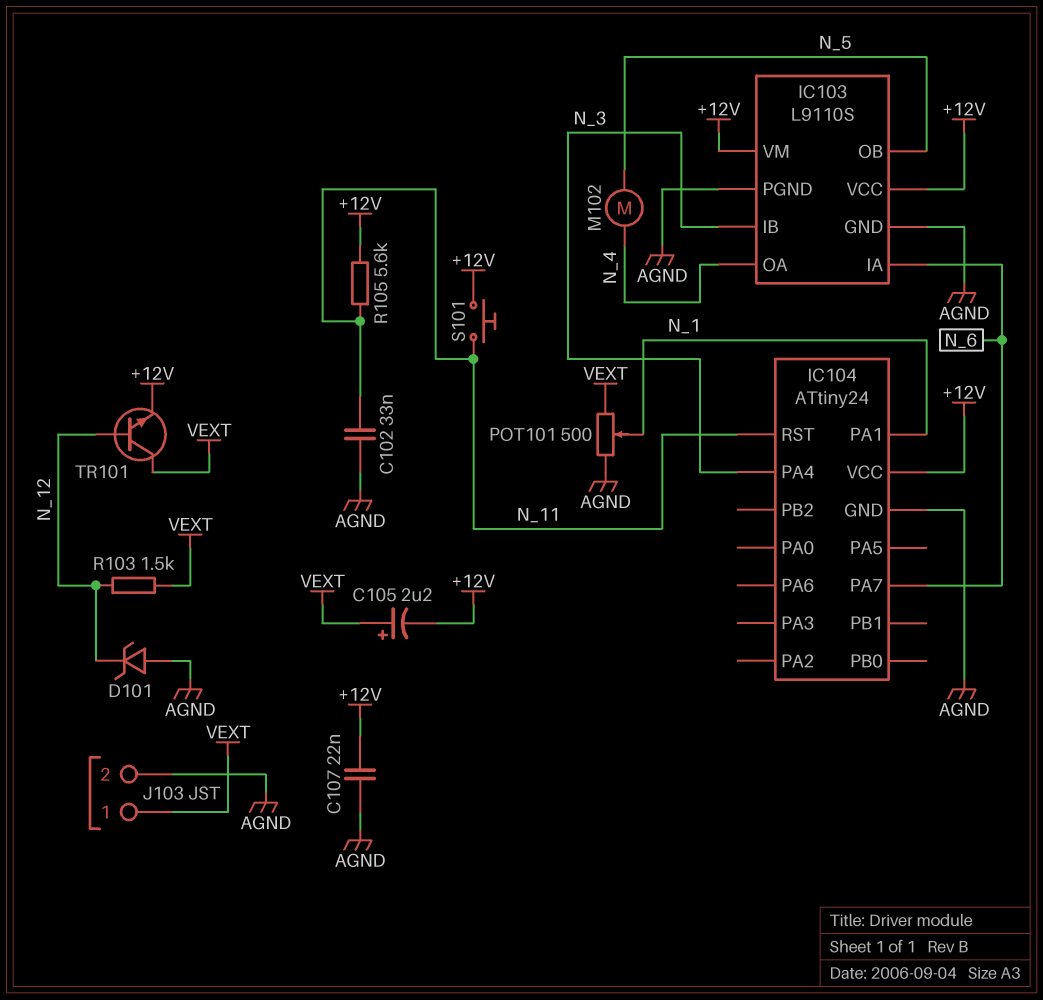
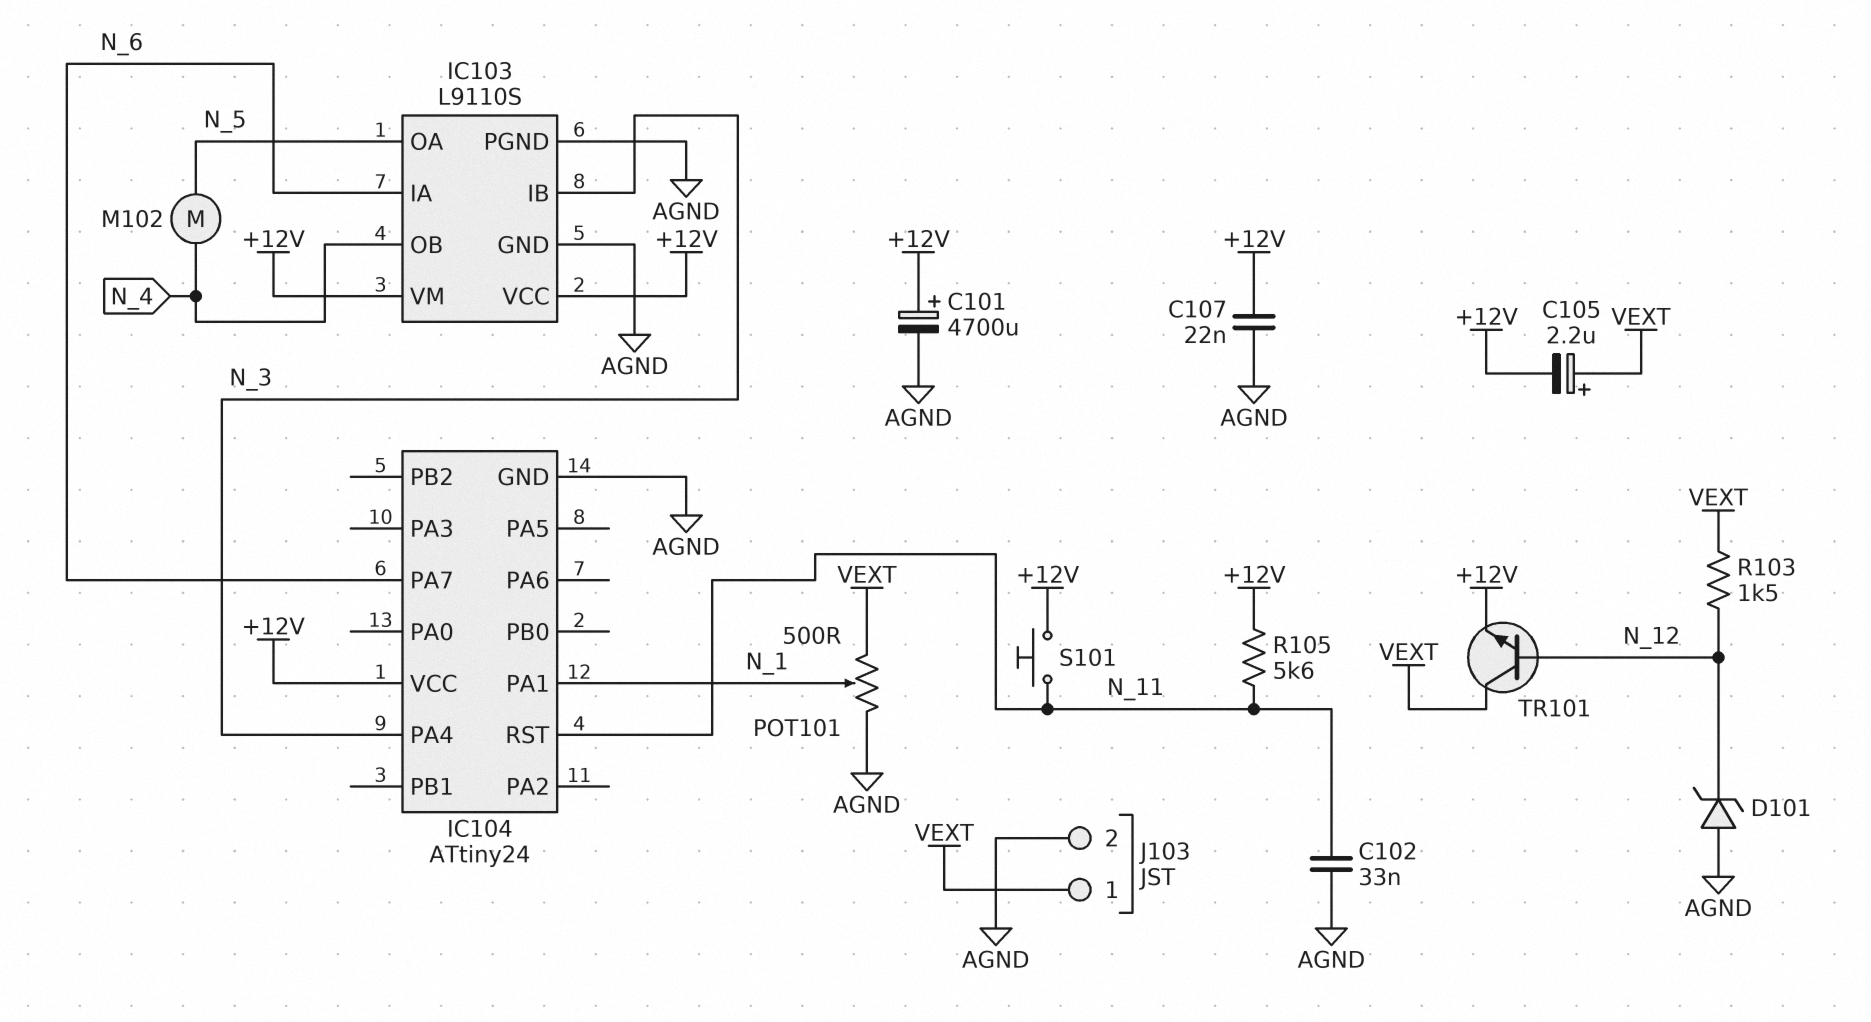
C101: none -> 4700uF (plus +12V, minus AGND)
IC103 pin OA: N_4 -> N_5
IC103 pin OB: N_5 -> N_4

